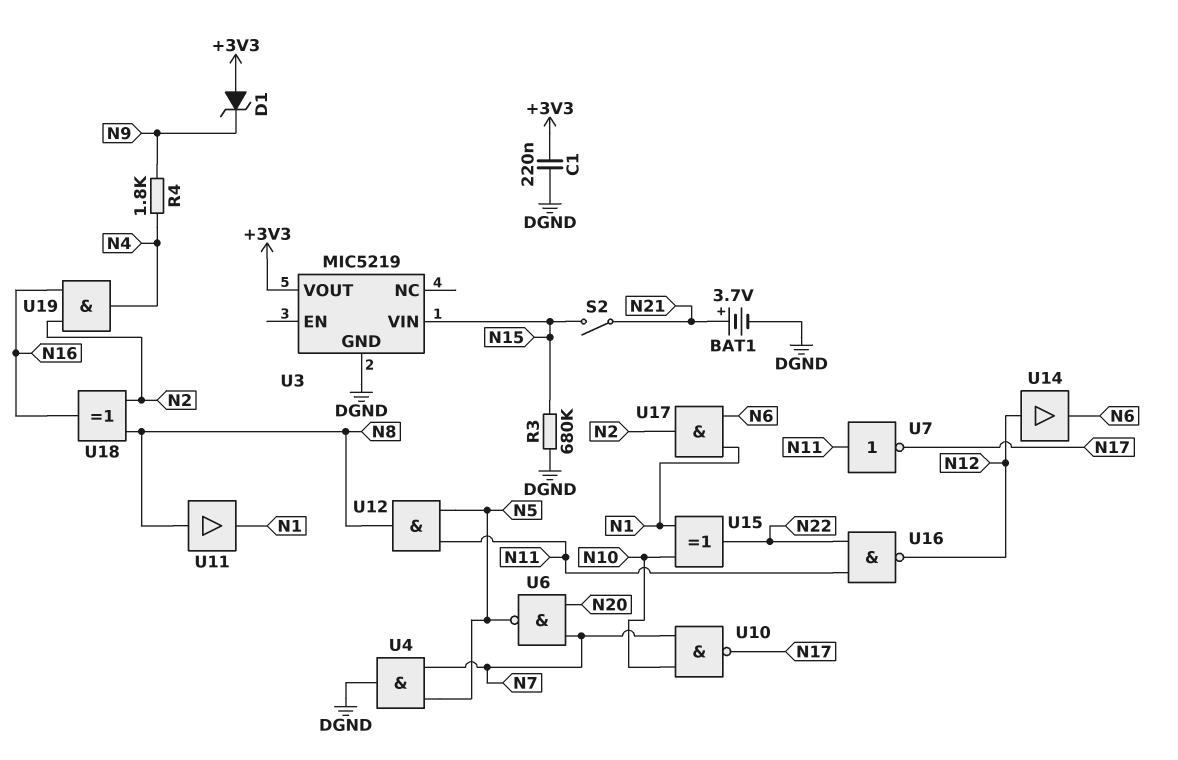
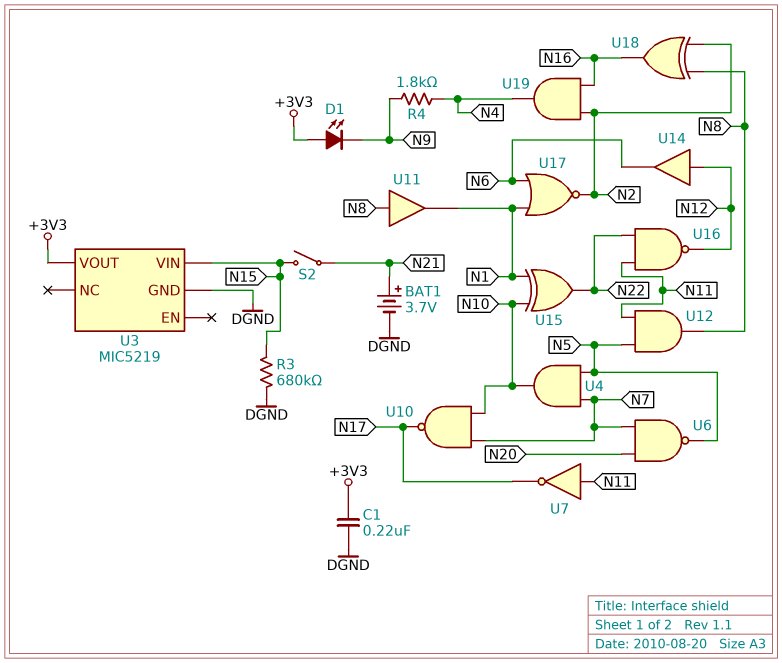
D1: zener (A +3V3, K N9) -> LED (A +3V3, K N9)
U4: AND (in N5, in N7, out DGND) -> AND (in N5, in N7, out N10)
U17: AND (in N1, in N6, out N2) -> NOR (in N1, in N6, out N2)

